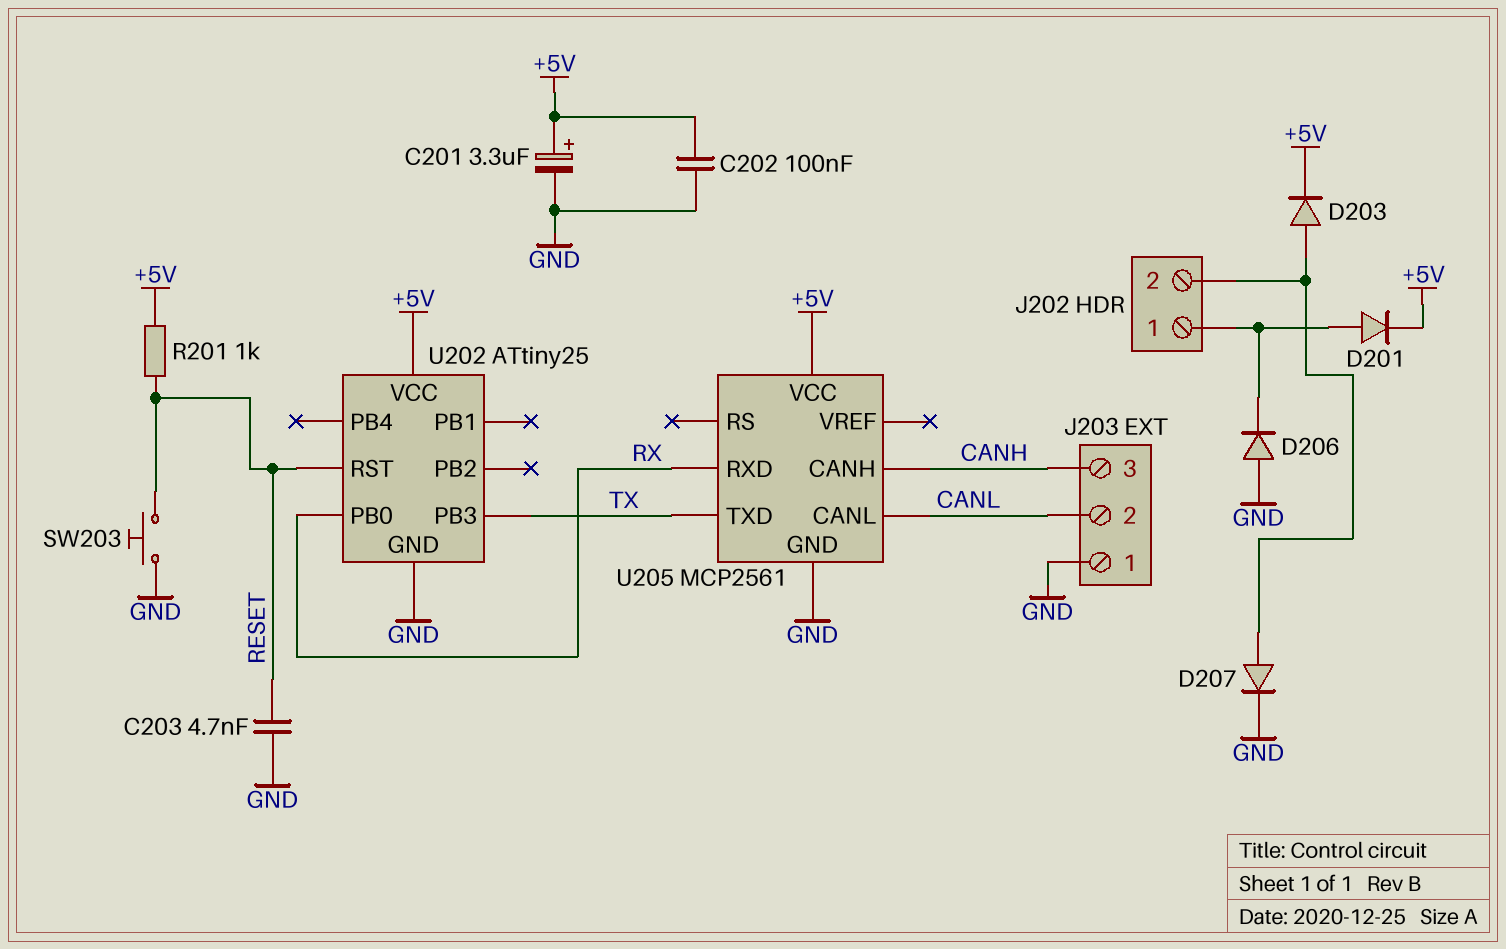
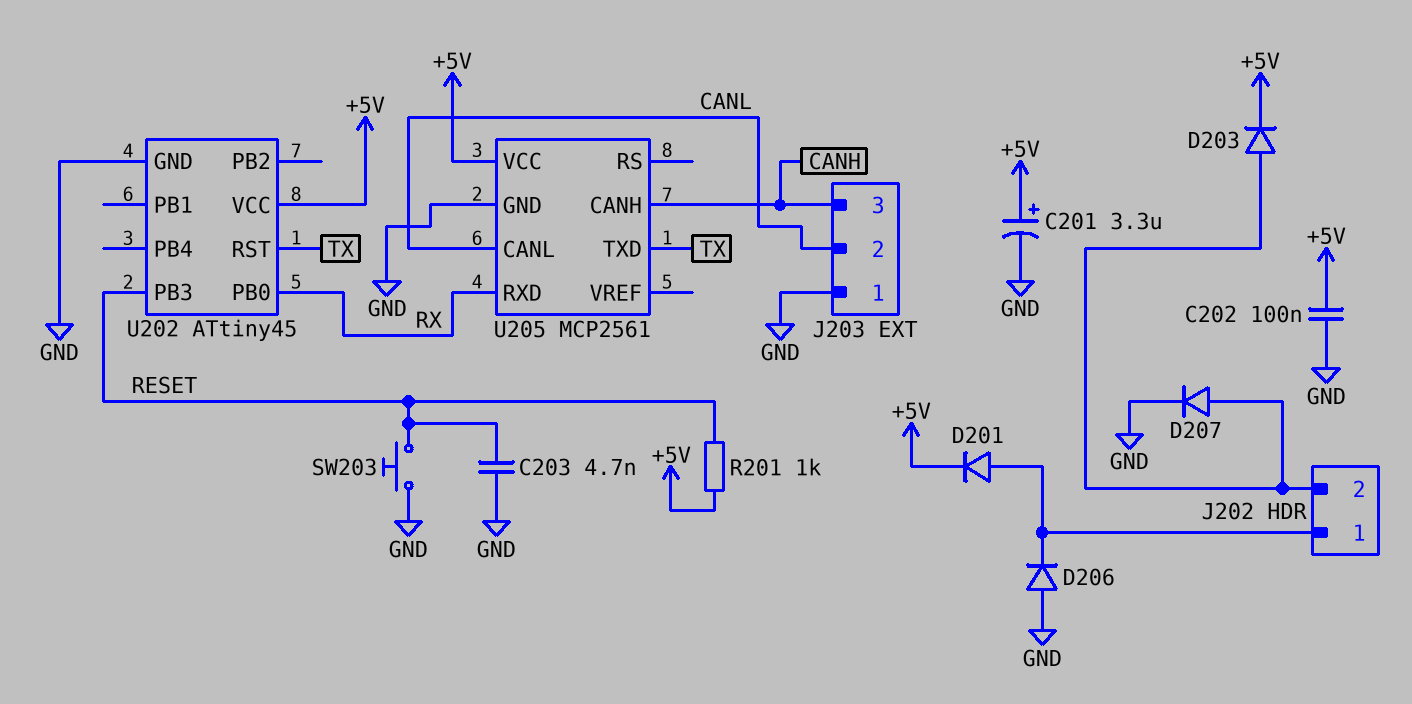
U202: ATtiny25 -> ATtiny45
U202 pin PB3: TX -> RESET
U202 pin RST: RESET -> TX

